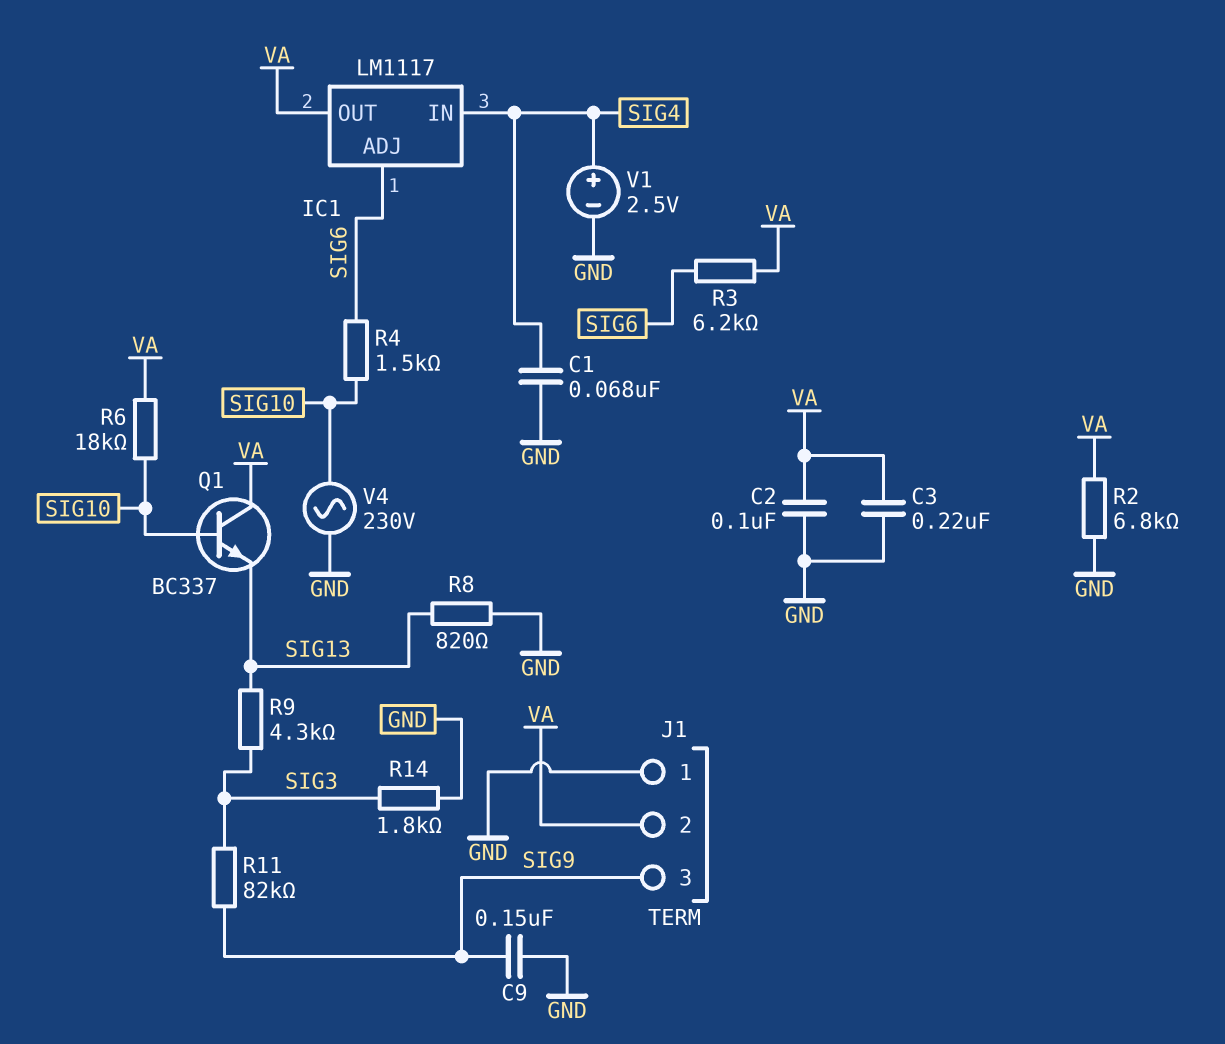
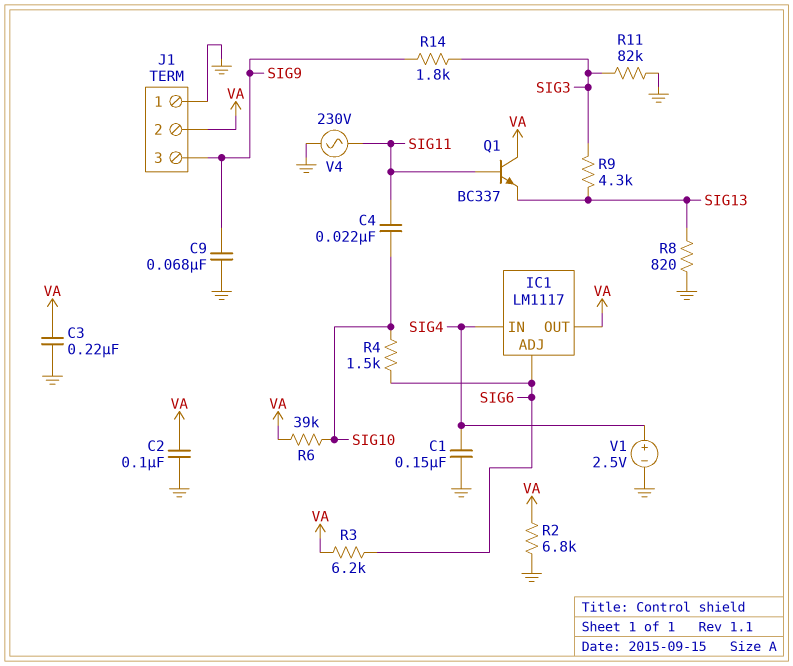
C1: 68nF (GND, SIG4) -> 150nF (GND, SIG4)
C4: none -> 22nF (SIG10, SIG11)
C9: 150nF (GND, SIG9) -> 68nF (GND, SIG9)
Q1: NPN BC337 (B SIG10, C VA, E SIG13) -> NPN BC337 (B SIG11, C VA, E SIG13)
R6: 18k (SIG10, VA) -> 39k (SIG10, VA)
R11: 82k (SIG3, SIG9) -> 82k (GND, SIG3)
R14: 1.8k (GND, SIG3) -> 1.8k (SIG3, SIG9)
V4: AC 230V (GND, SIG10) -> AC 230V (GND, SIG11)

